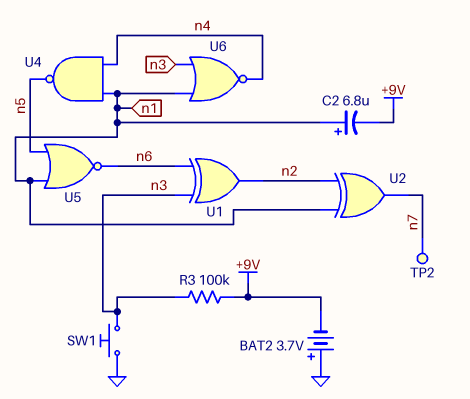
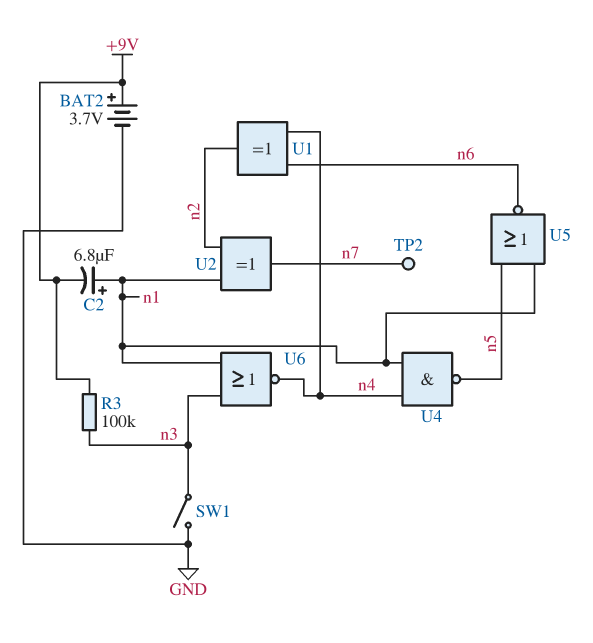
BAT2: 3.7V (plus GND, minus +9V) -> 3.7V (plus +9V, minus GND)
SW1: button (GND, n3) -> switch (GND, n3)
U1: XOR (in n3, in n6, out n2) -> XOR (in n4, in n6, out n2)

